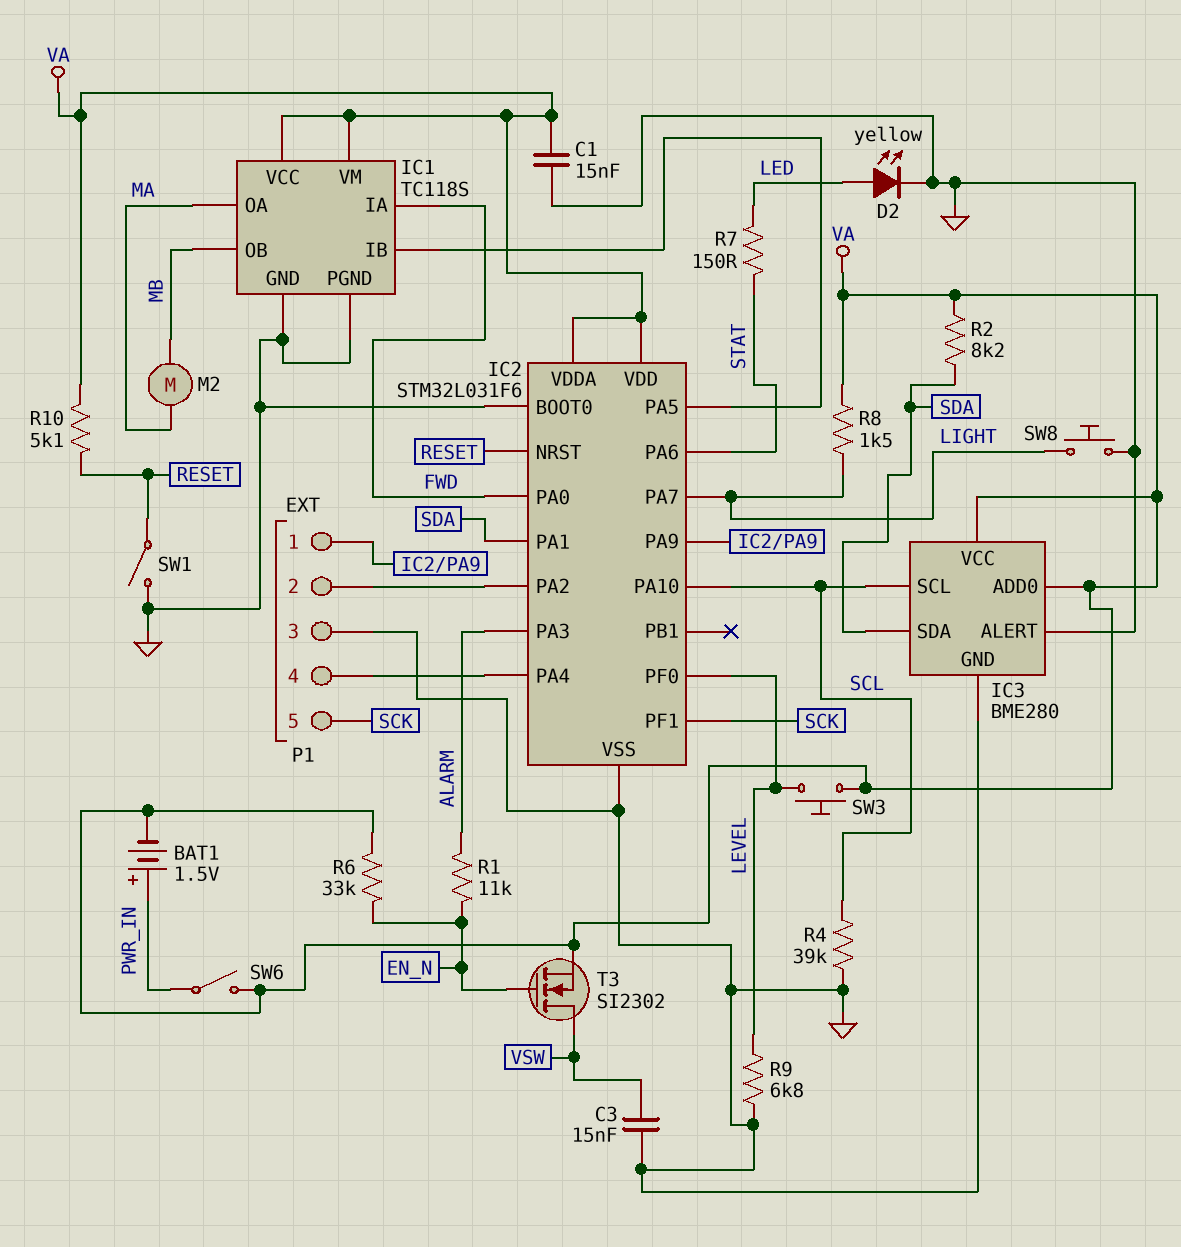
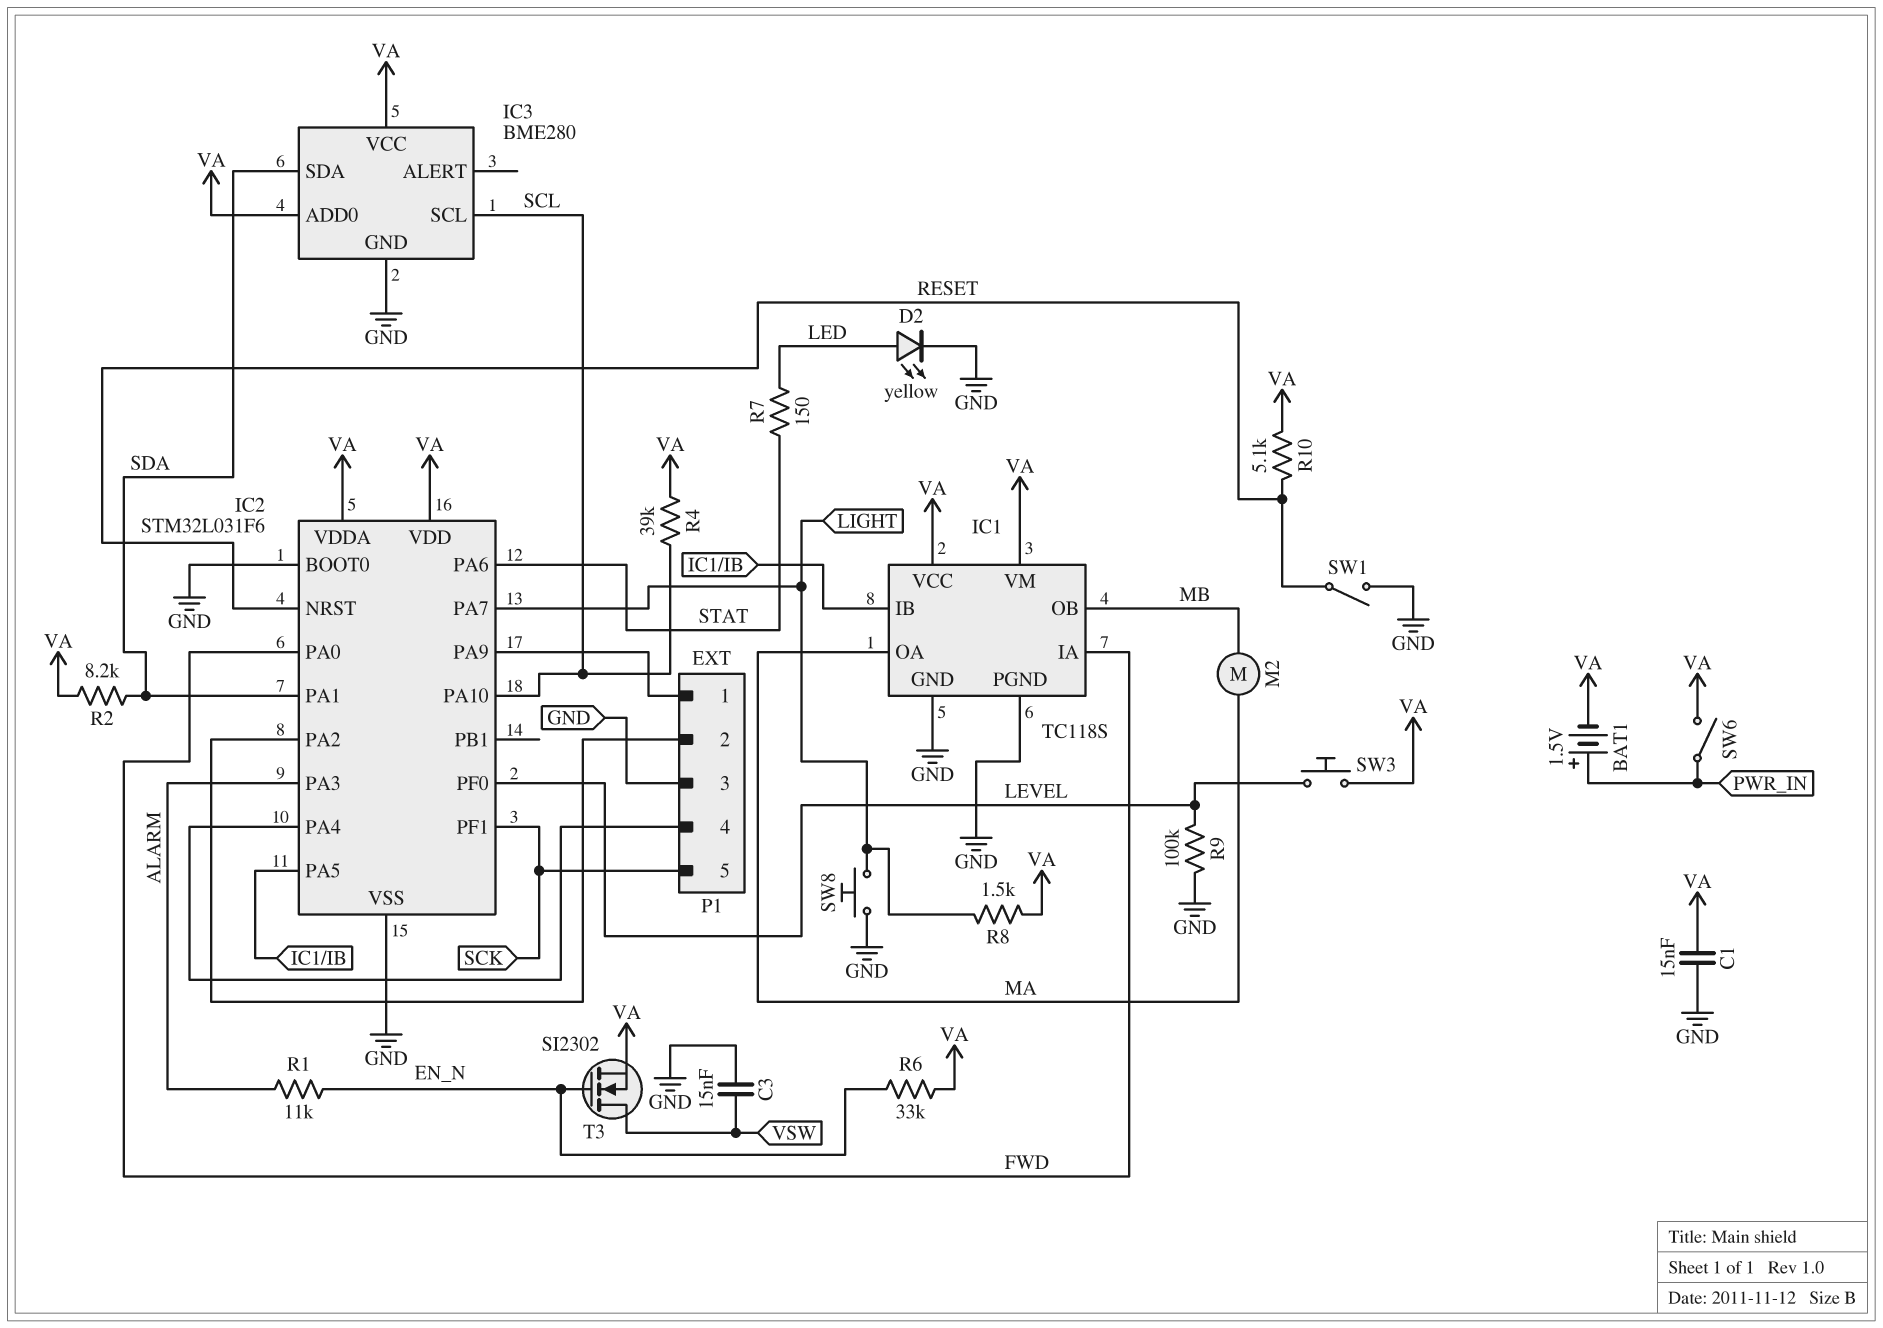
IC3 pin ALERT: GND -> none
R4: 39k (GND, SCL) -> 39k (SCL, VA)
R9: 6.8k (GND, LEVEL) -> 100k (GND, LEVEL)

